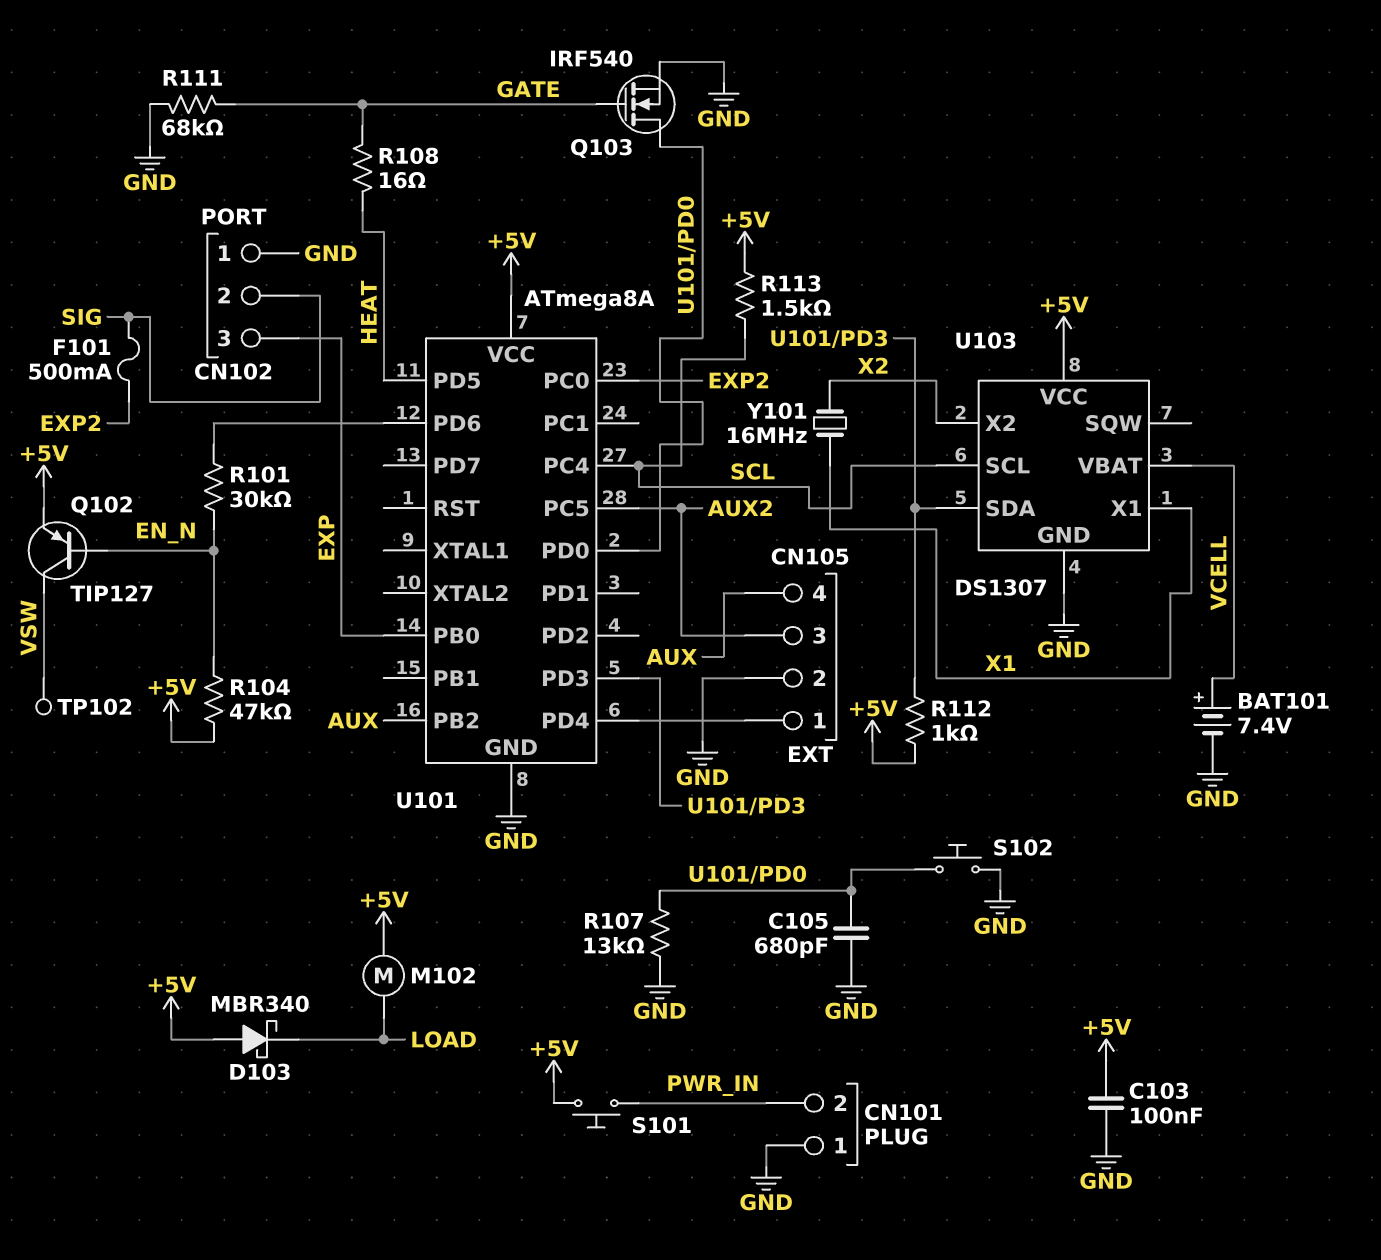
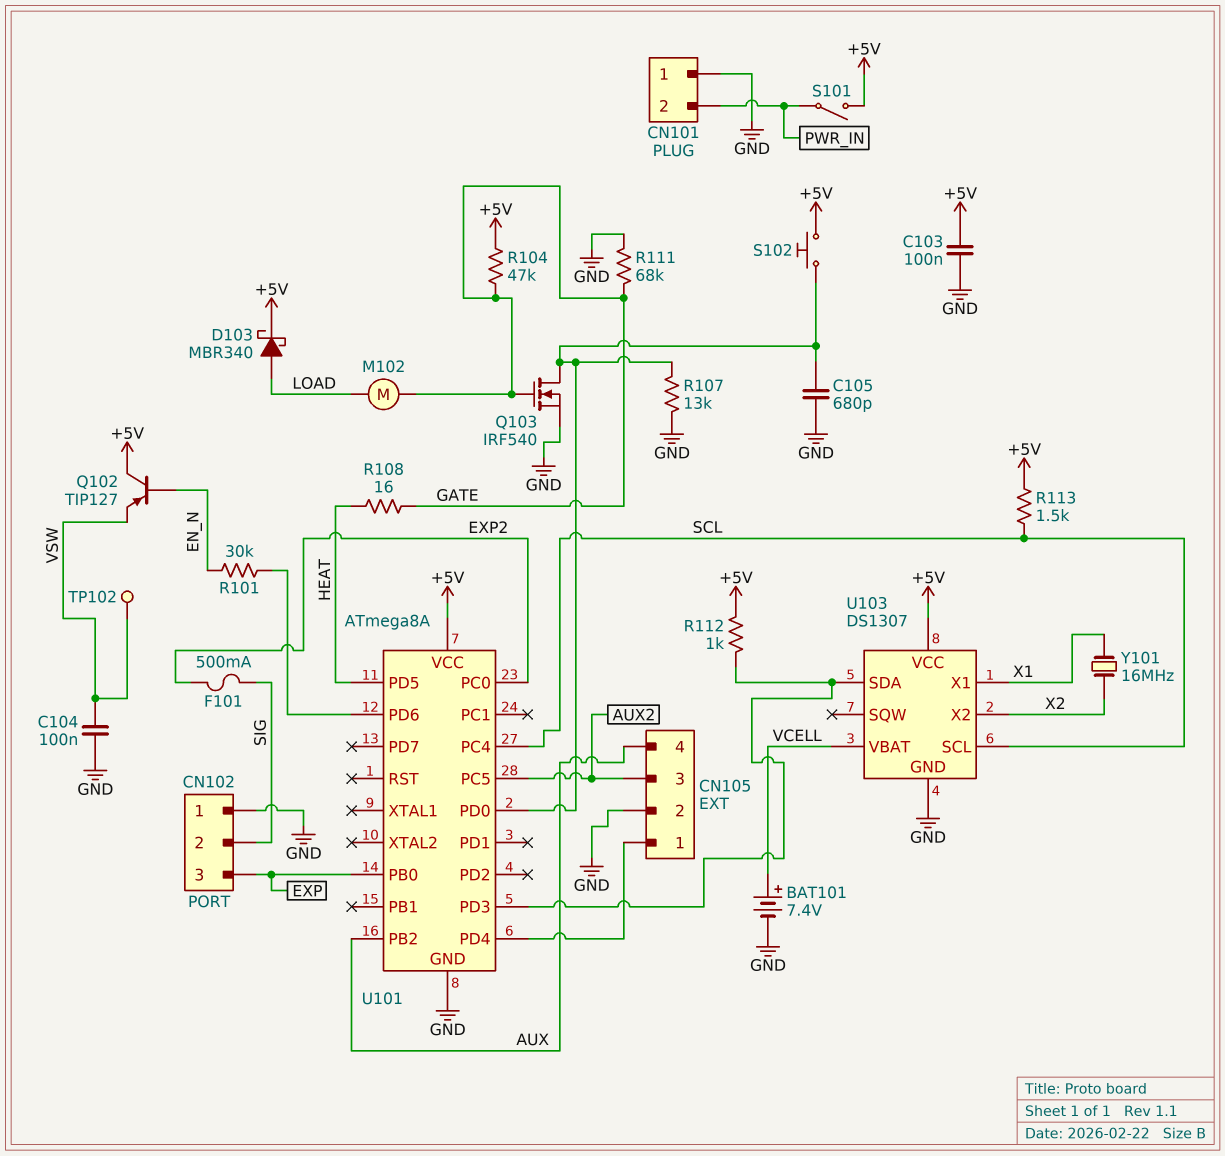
C104: none -> 100nF (GND, VSW)
D103: schottky MBR340 (A +5V, K LOAD) -> schottky MBR340 (A LOAD, K +5V)
M102: motor (+5V, LOAD) -> motor (GATE, LOAD)
Q102: PNP TIP127 (B EN_N, C VSW, E +5V) -> PNP TIP127 (B EN_N, C +5V, E VSW)
R104: 47k (+5V, EN_N) -> 47k (+5V, GATE)
S101: button (+5V, PWR_IN) -> switch (+5V, PWR_IN)
S102: button (GND, U101/PD0) -> button (+5V, U101/PD0)

